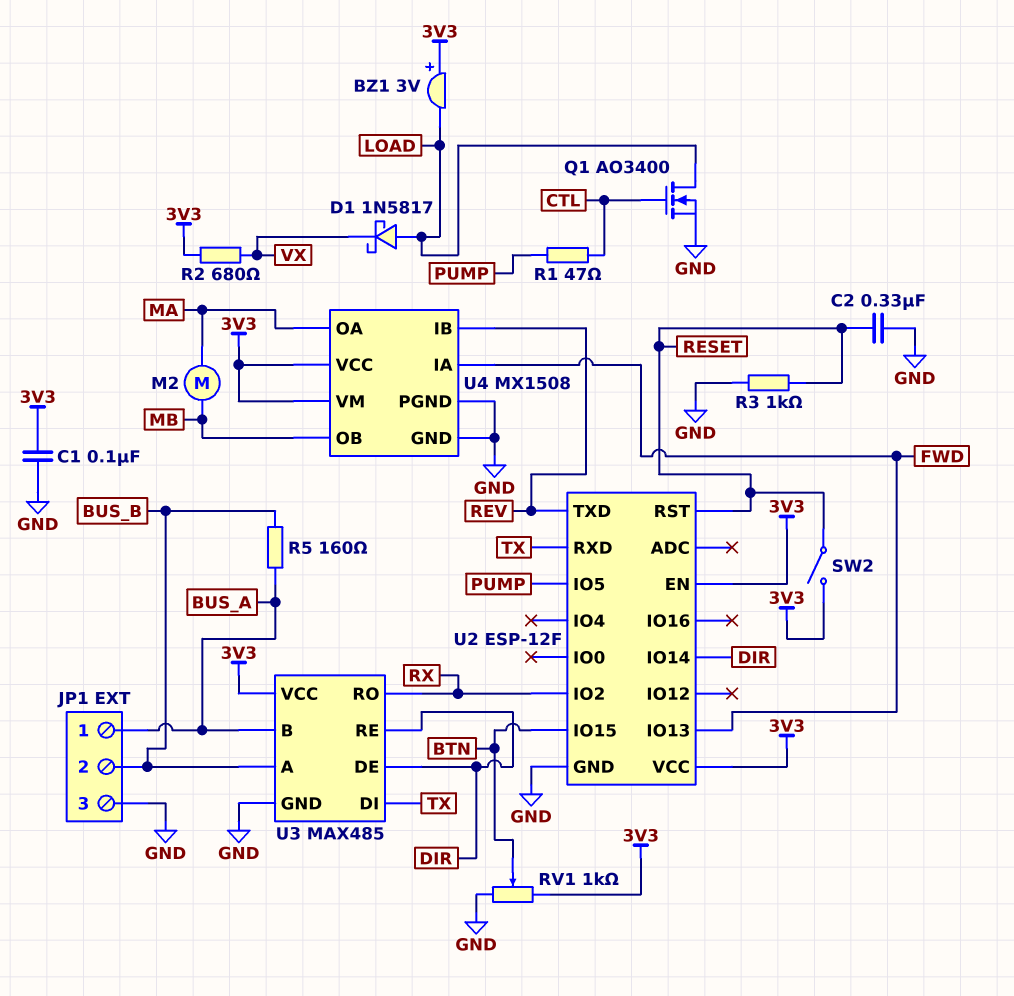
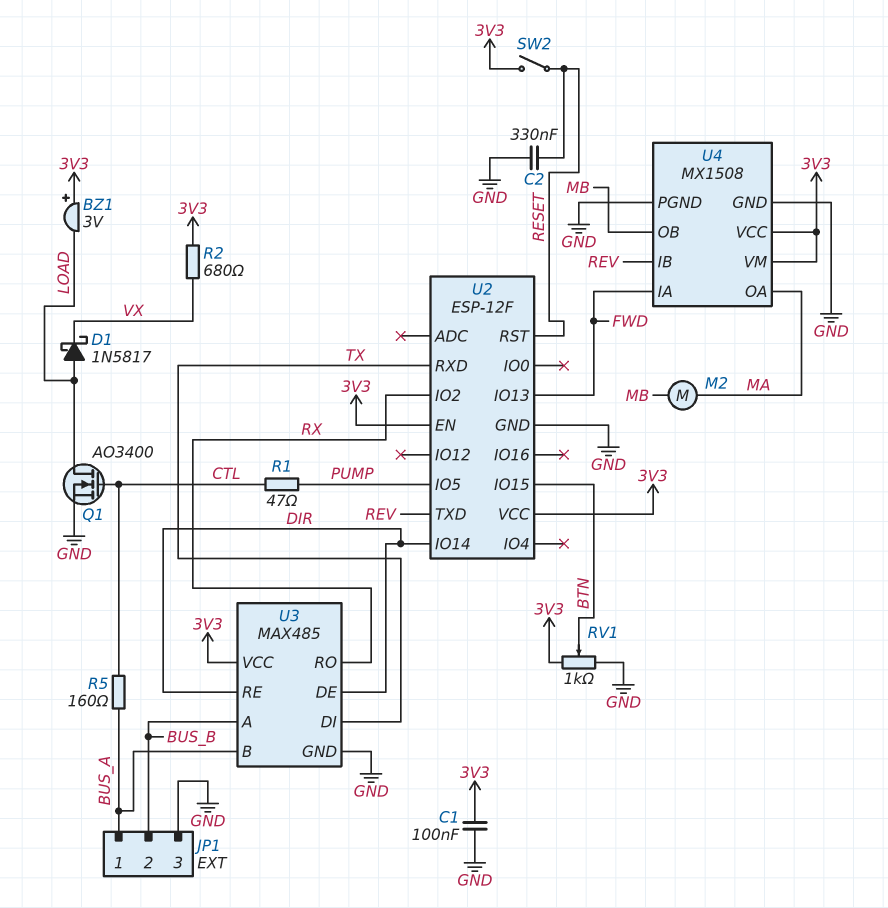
R3: 1k (GND, RESET) -> none
R5: 160 (BUS_A, BUS_B) -> 160 (BUS_A, CTL)

